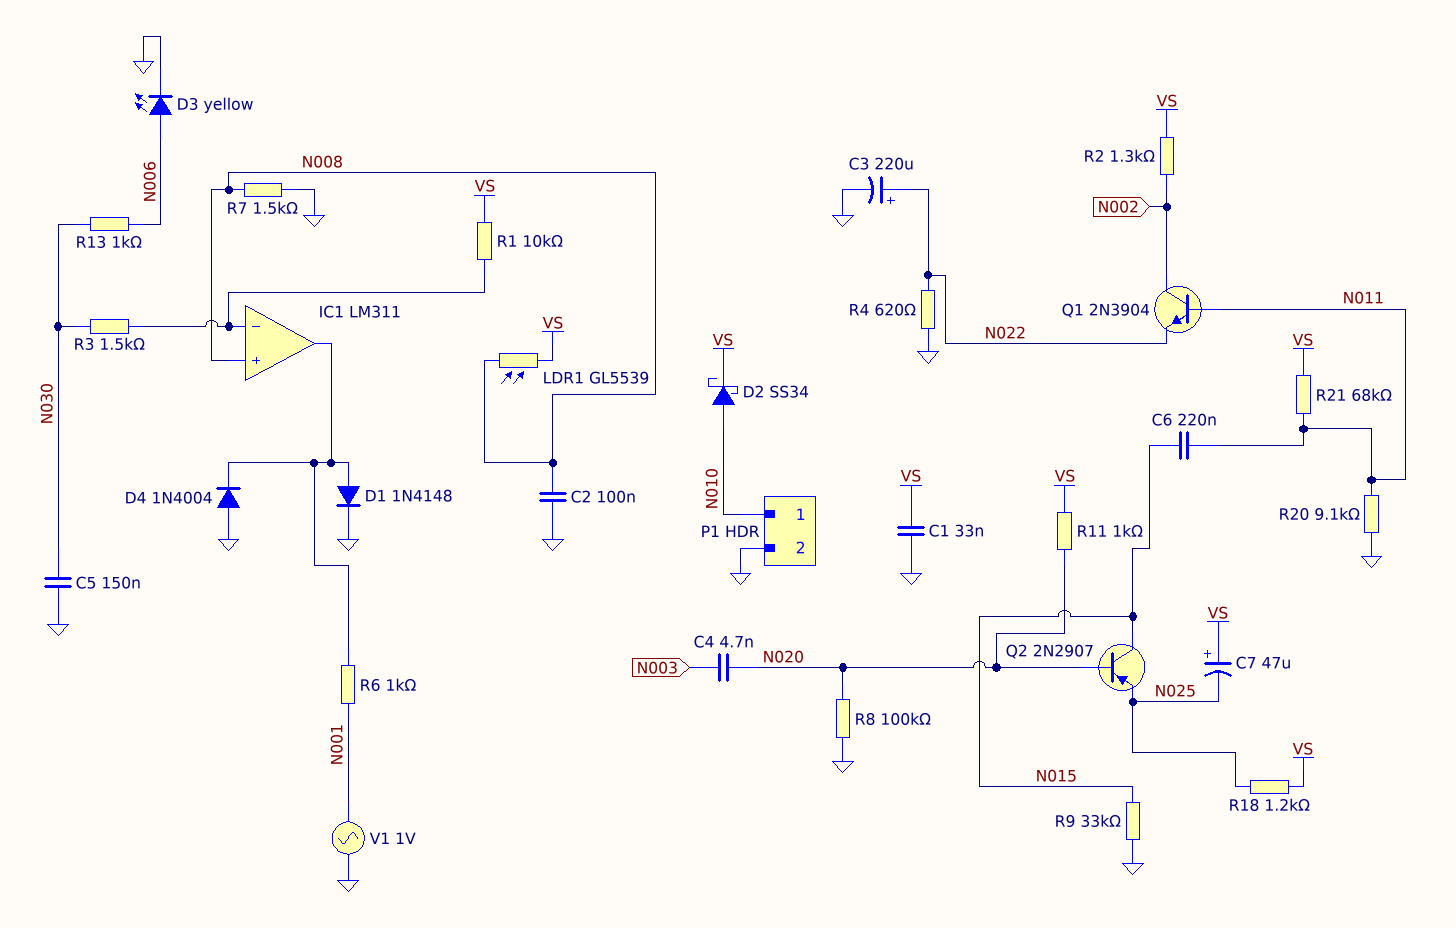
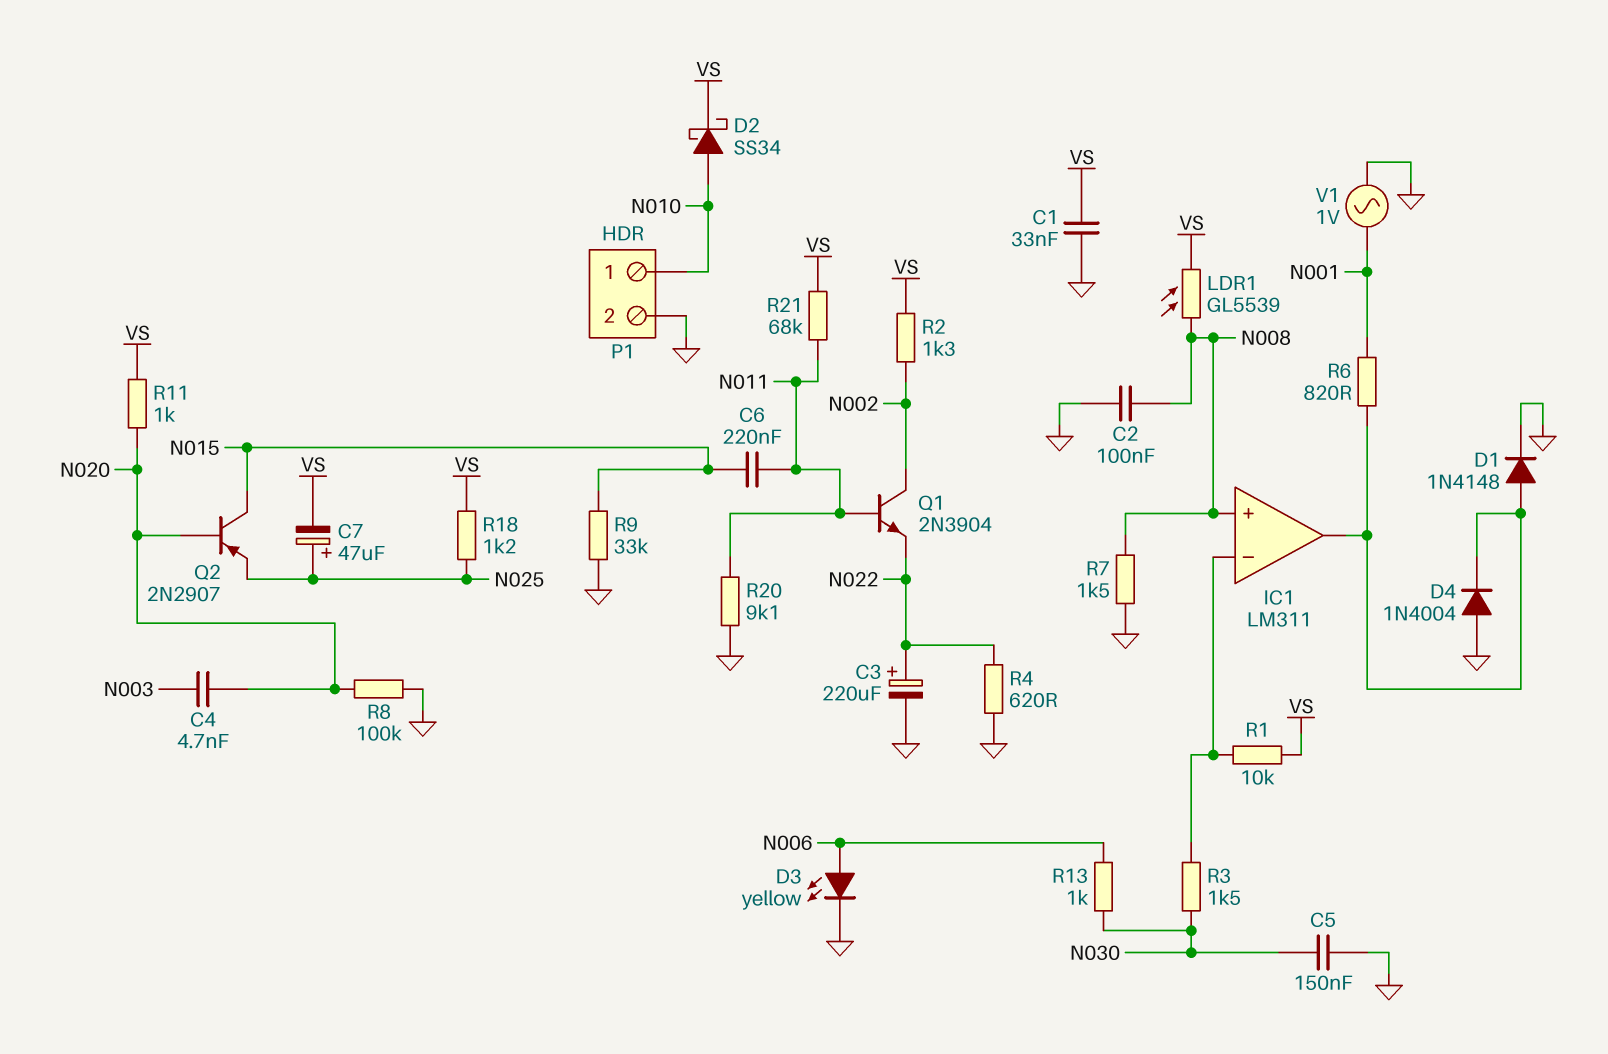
C7: 47uF (plus VS, minus N025) -> 47uF (plus N025, minus VS)
R6: 1k (IC1/out, N001) -> 820 (IC1/out, N001)

